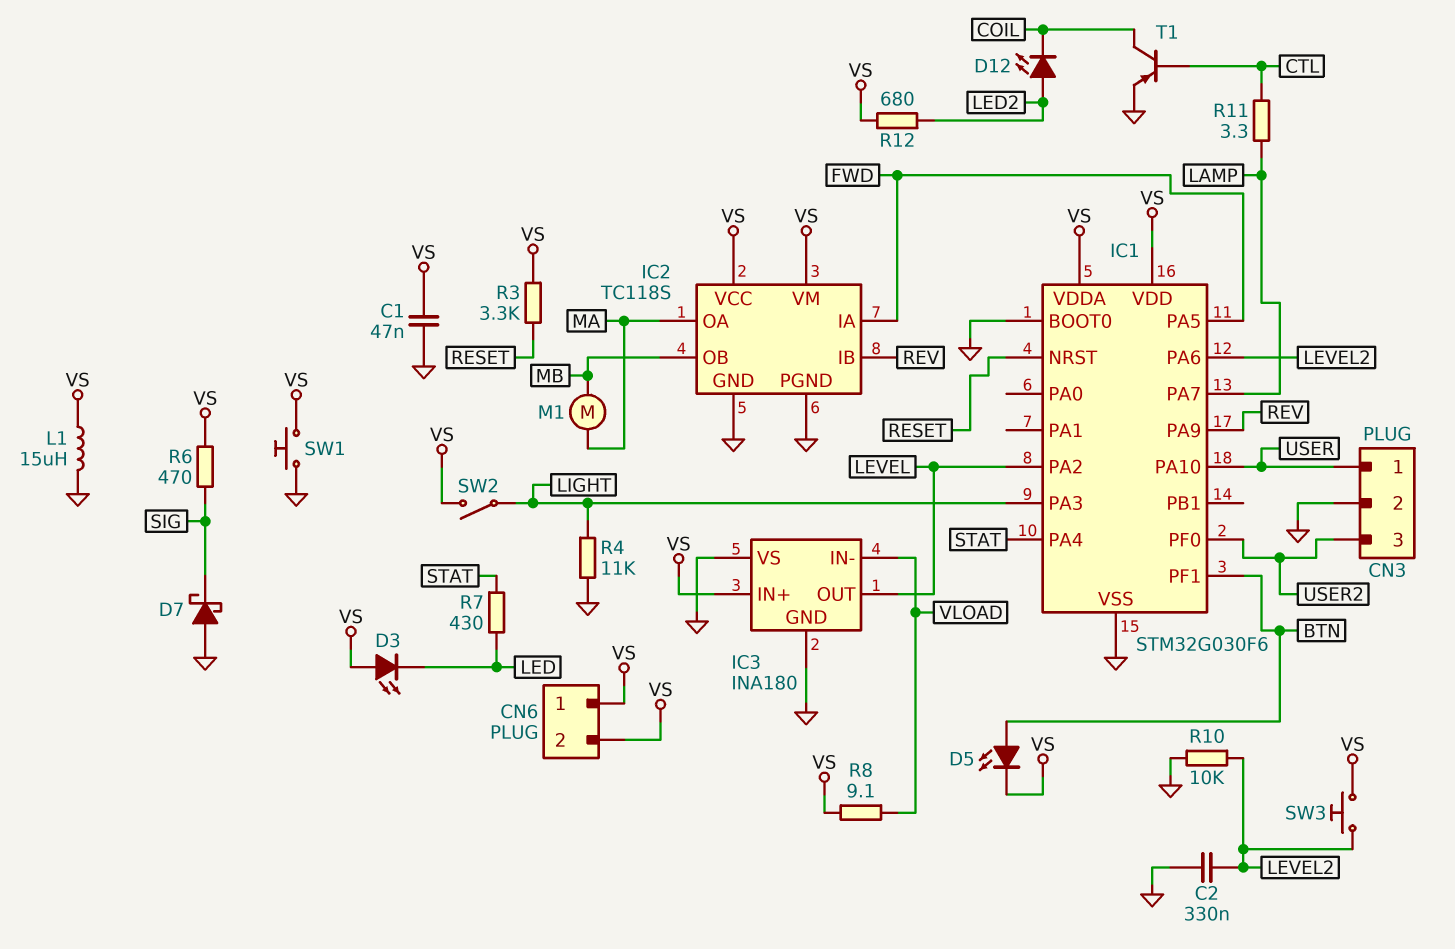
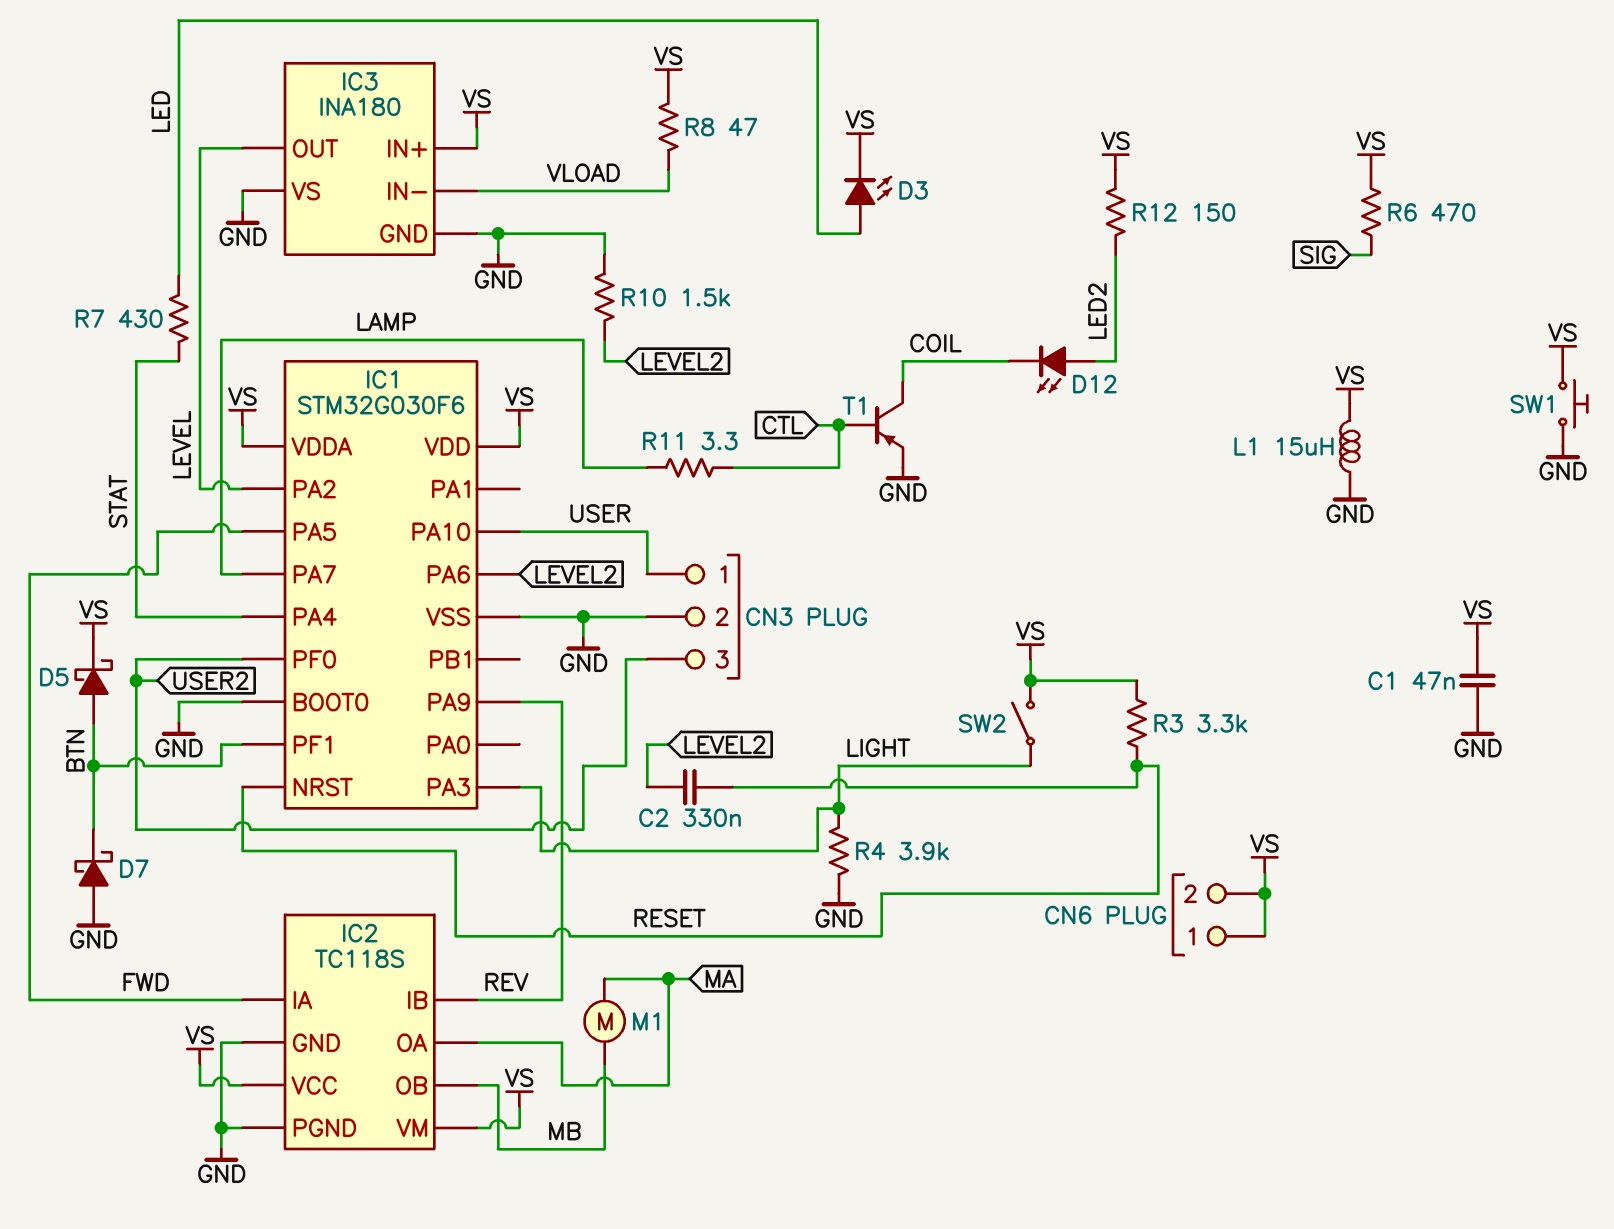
C2: 330nF (GND, LEVEL2) -> 330nF (LEVEL2, RESET)
D3: LED (A VS, K LED) -> LED (A LED, K VS)
D5: LED (A BTN, K VS) -> schottky (A BTN, K VS)
D7: schottky (A GND, K SIG) -> schottky (A GND, K BTN)
R4: 11k (GND, LIGHT) -> 3.9k (GND, LIGHT)
R8: 9.1 (VLOAD, VS) -> 47 (VLOAD, VS)
R10: 10k (GND, LEVEL2) -> 1.5k (GND, LEVEL2)
R12: 680 (LED2, VS) -> 150 (LED2, VS)
SW3: button (LEVEL2, VS) -> none

